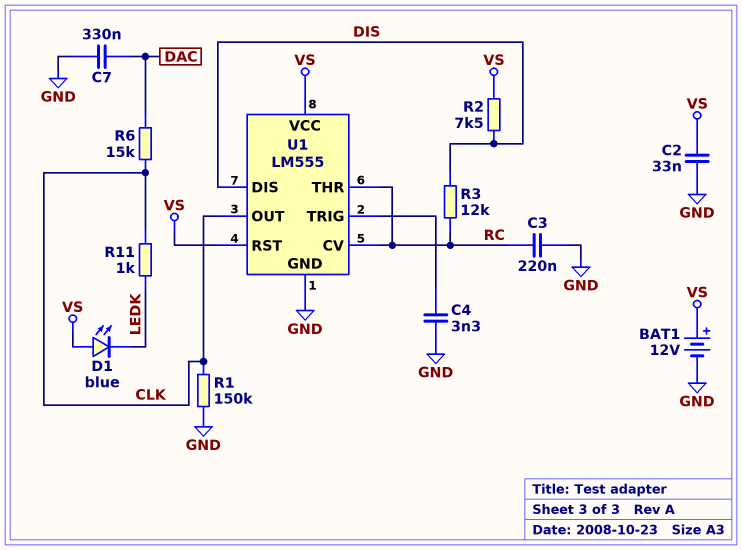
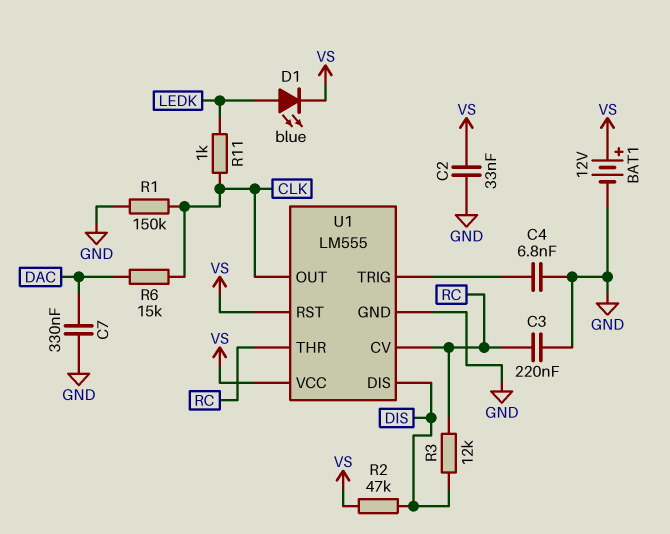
C4: 3.3nF (GND, U1/TRIG) -> 6.8nF (GND, U1/TRIG)
D1: LED blue (A VS, K LEDK) -> LED blue (A LEDK, K VS)
R2: 7.5k (DIS, VS) -> 47k (DIS, VS)

